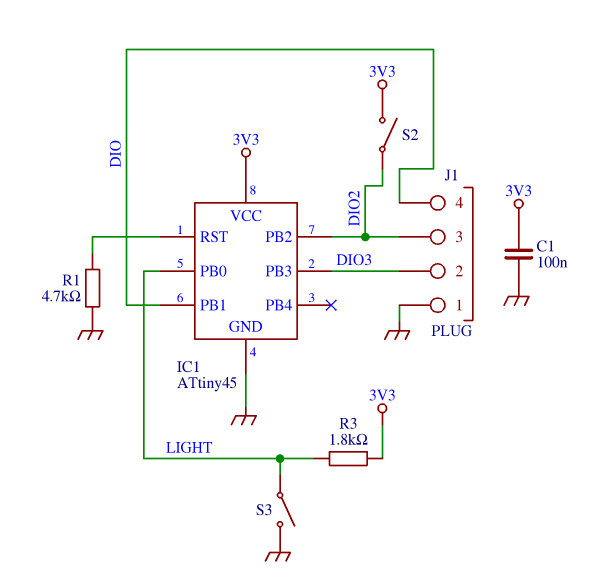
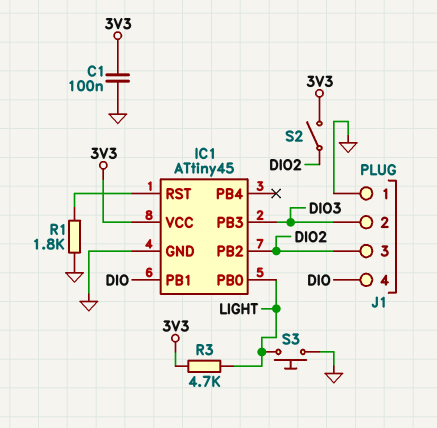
R1: 4.7k (GND, IC1/RST) -> 1.8k (GND, IC1/RST)
R3: 1.8k (3V3, LIGHT) -> 4.7k (3V3, LIGHT)
S3: switch (GND, LIGHT) -> button (GND, LIGHT)

